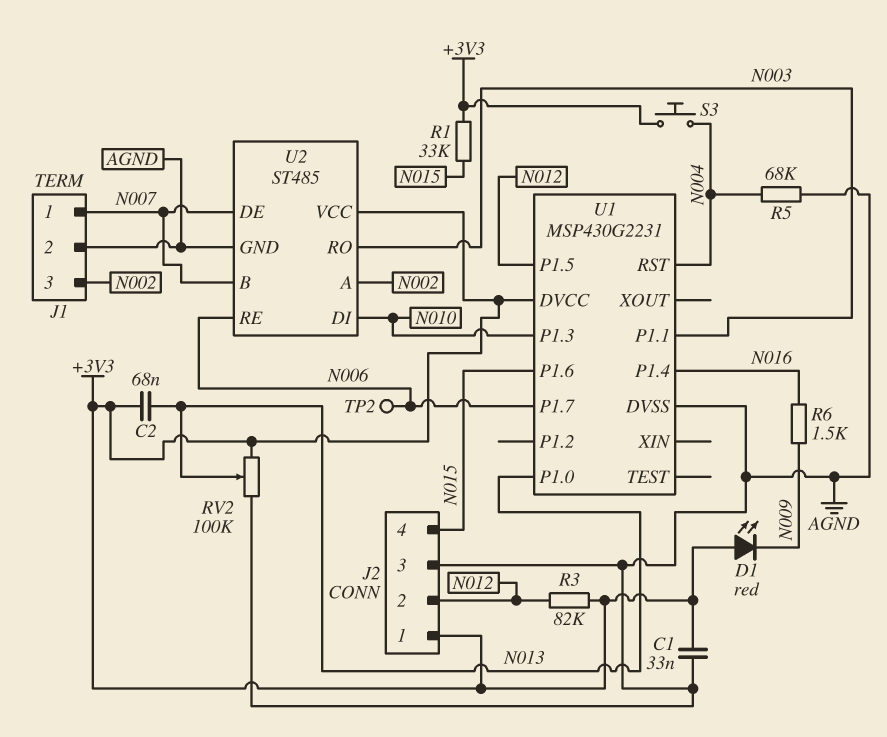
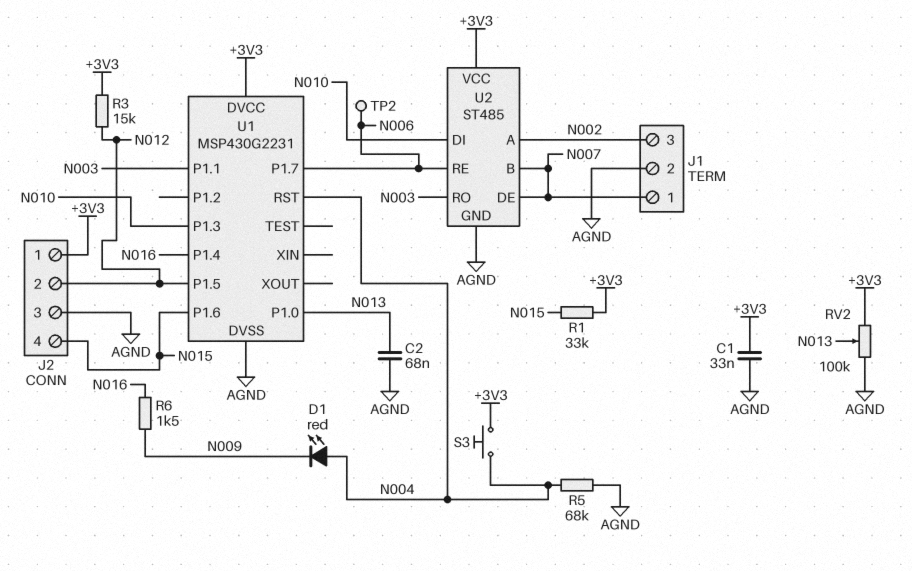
C2: 68nF (+3V3, N013) -> 68nF (AGND, N013)
D1: LED red (A +3V3, K N009) -> LED red (A N004, K N009)
R3: 82k (+3V3, N012) -> 15k (+3V3, N012)

